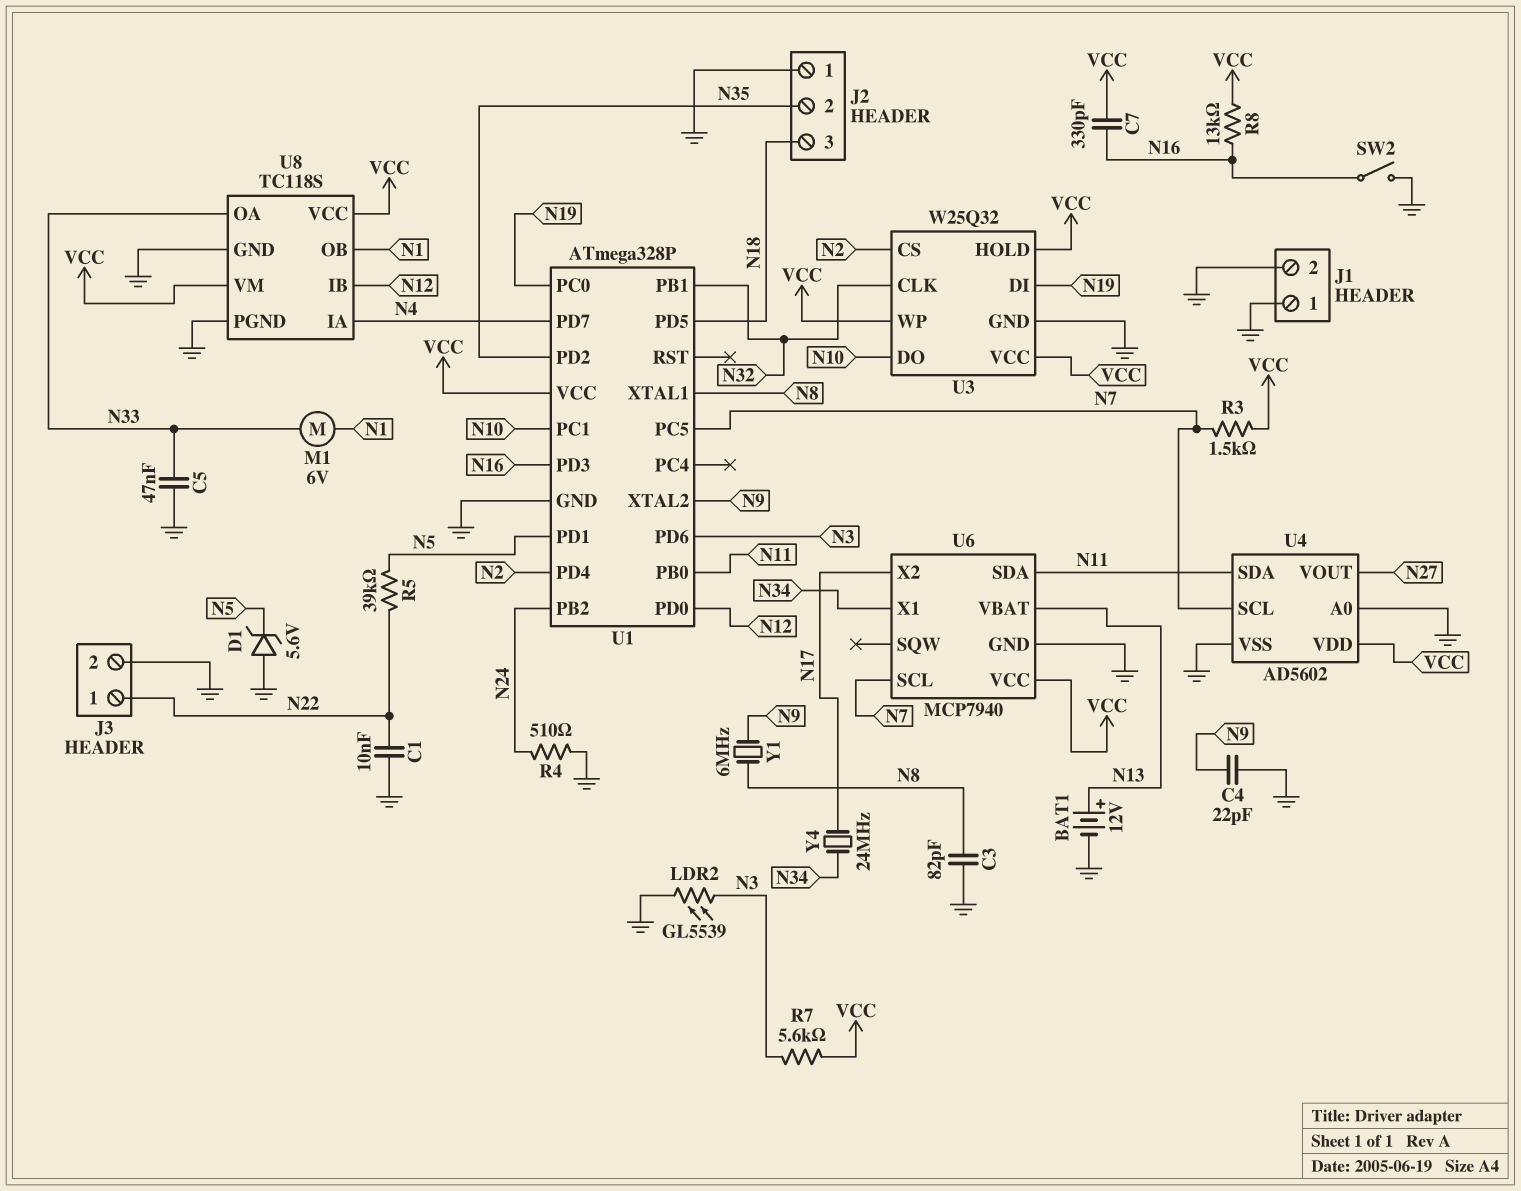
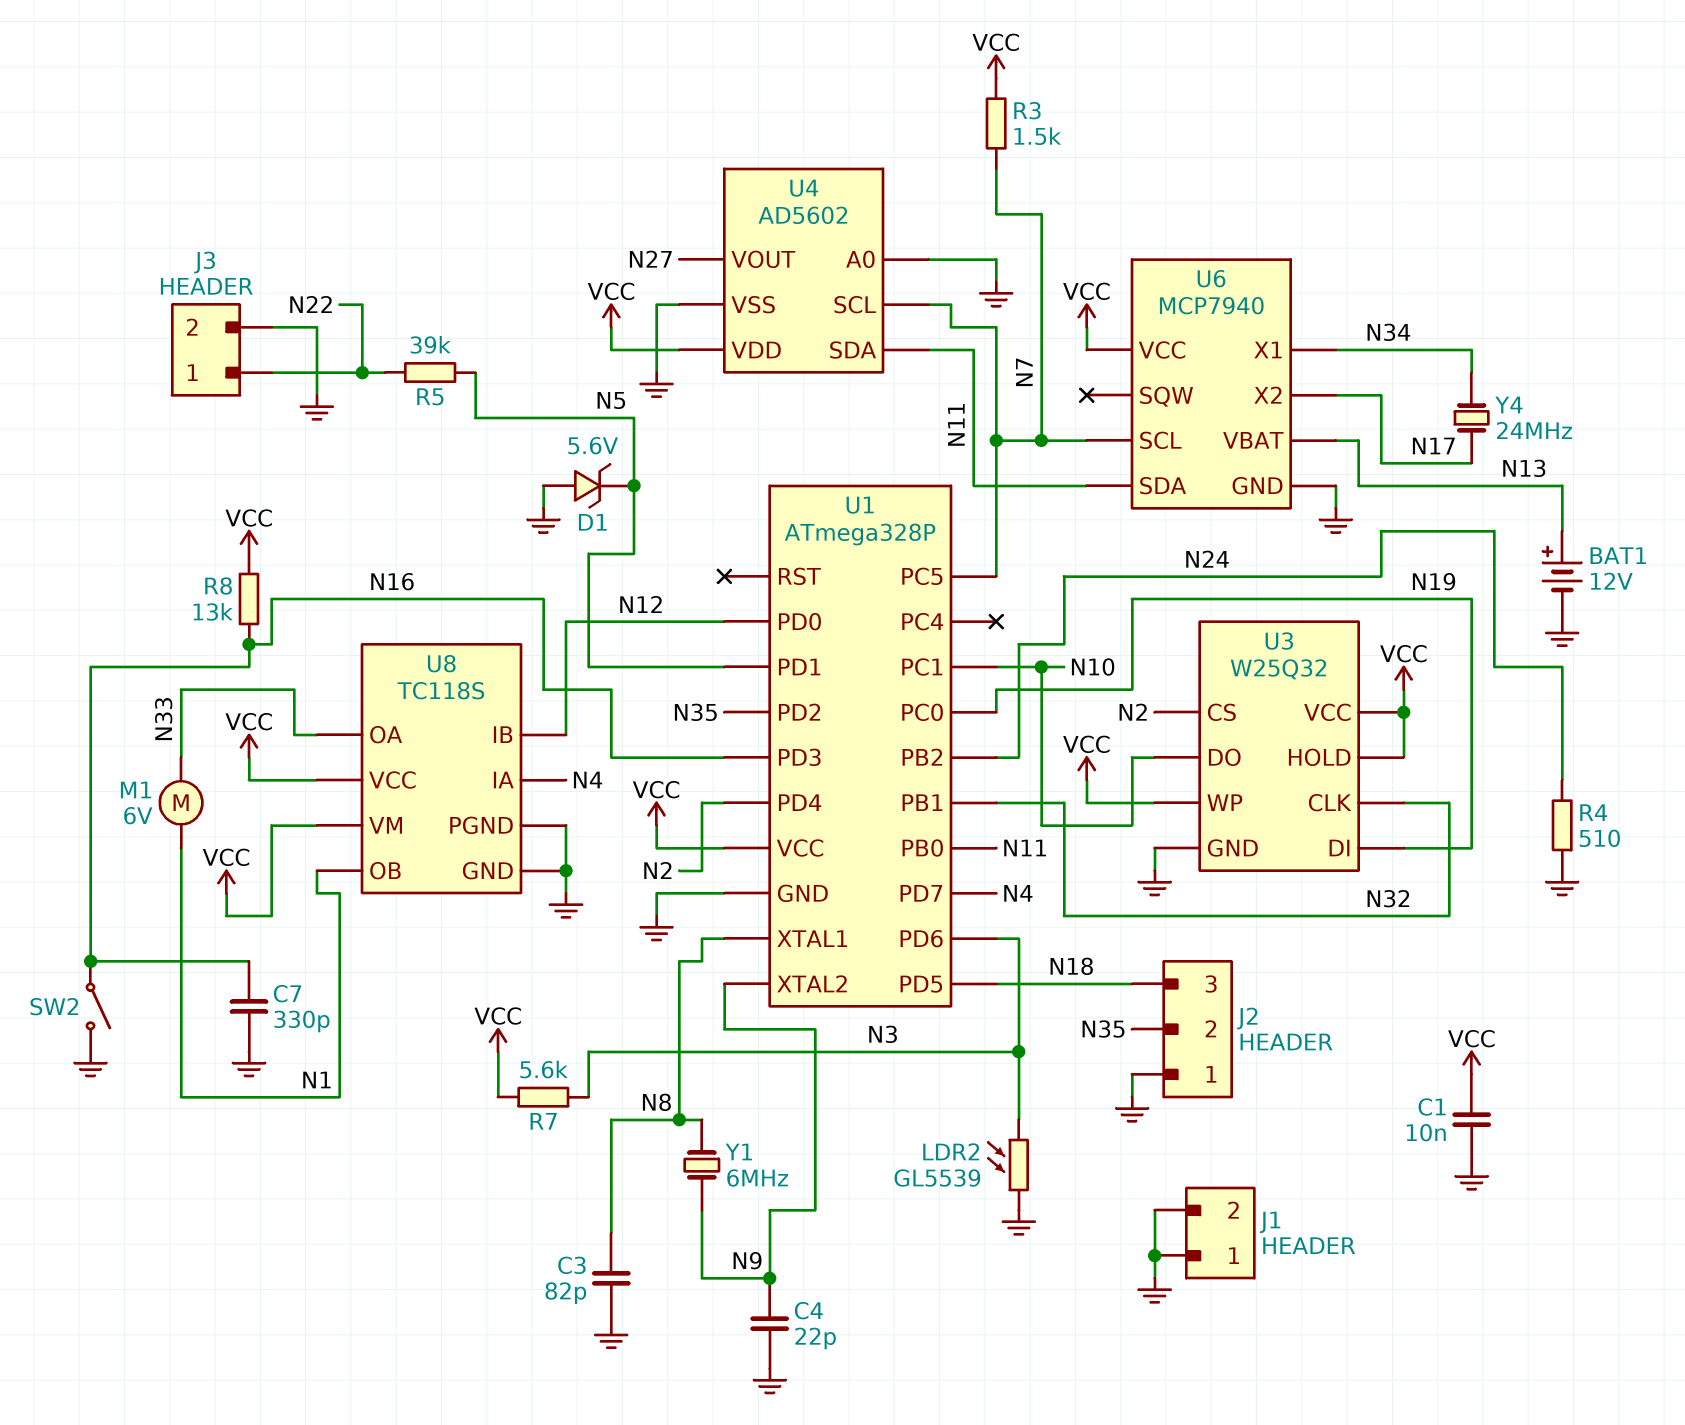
C1: 10nF (GND, N22) -> 10nF (GND, VCC)
C5: 47nF (GND, N33) -> none
C7: 330pF (N16, VCC) -> 330pF (GND, N16)

